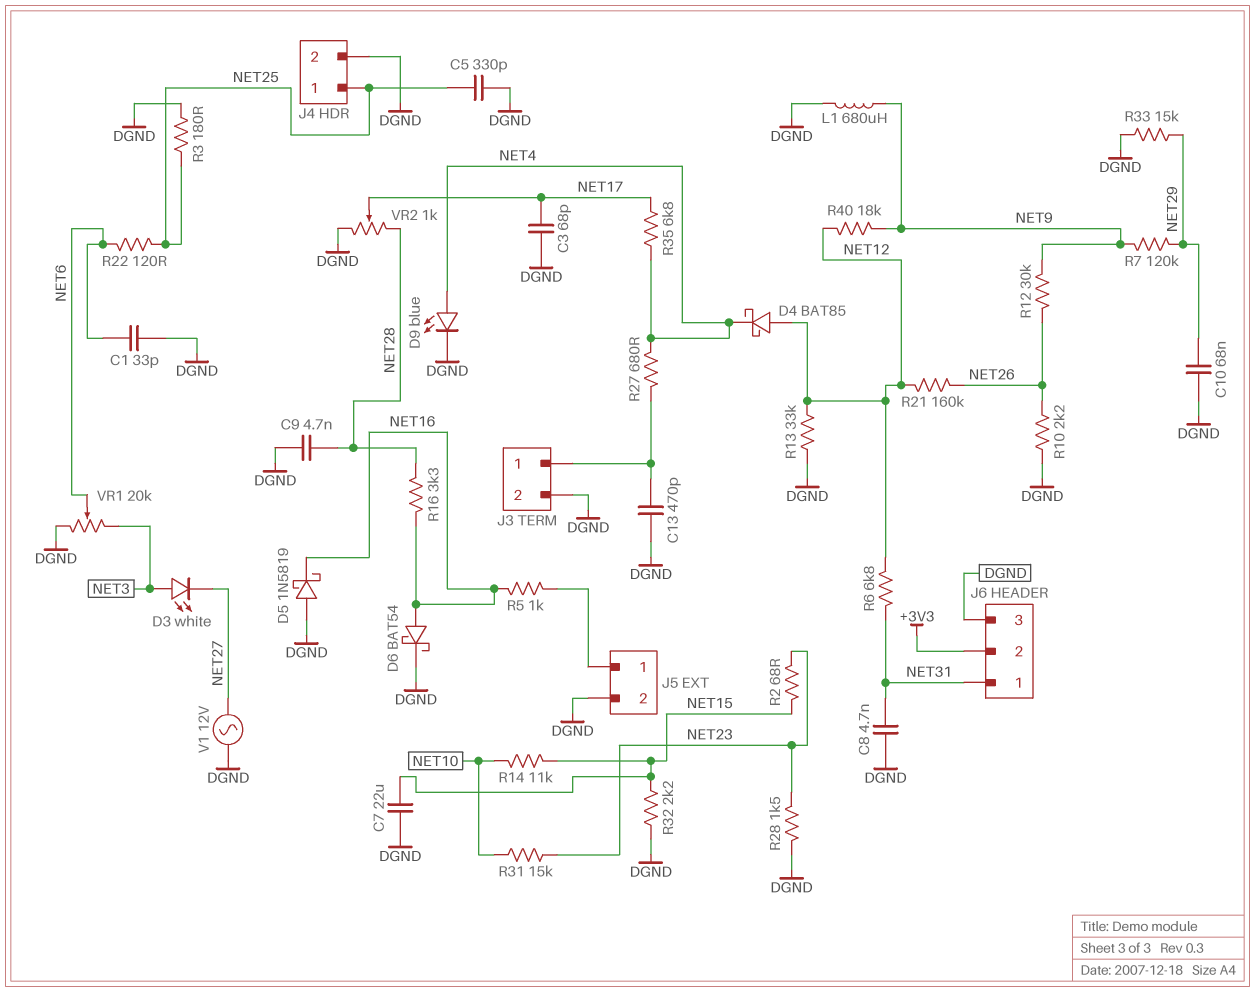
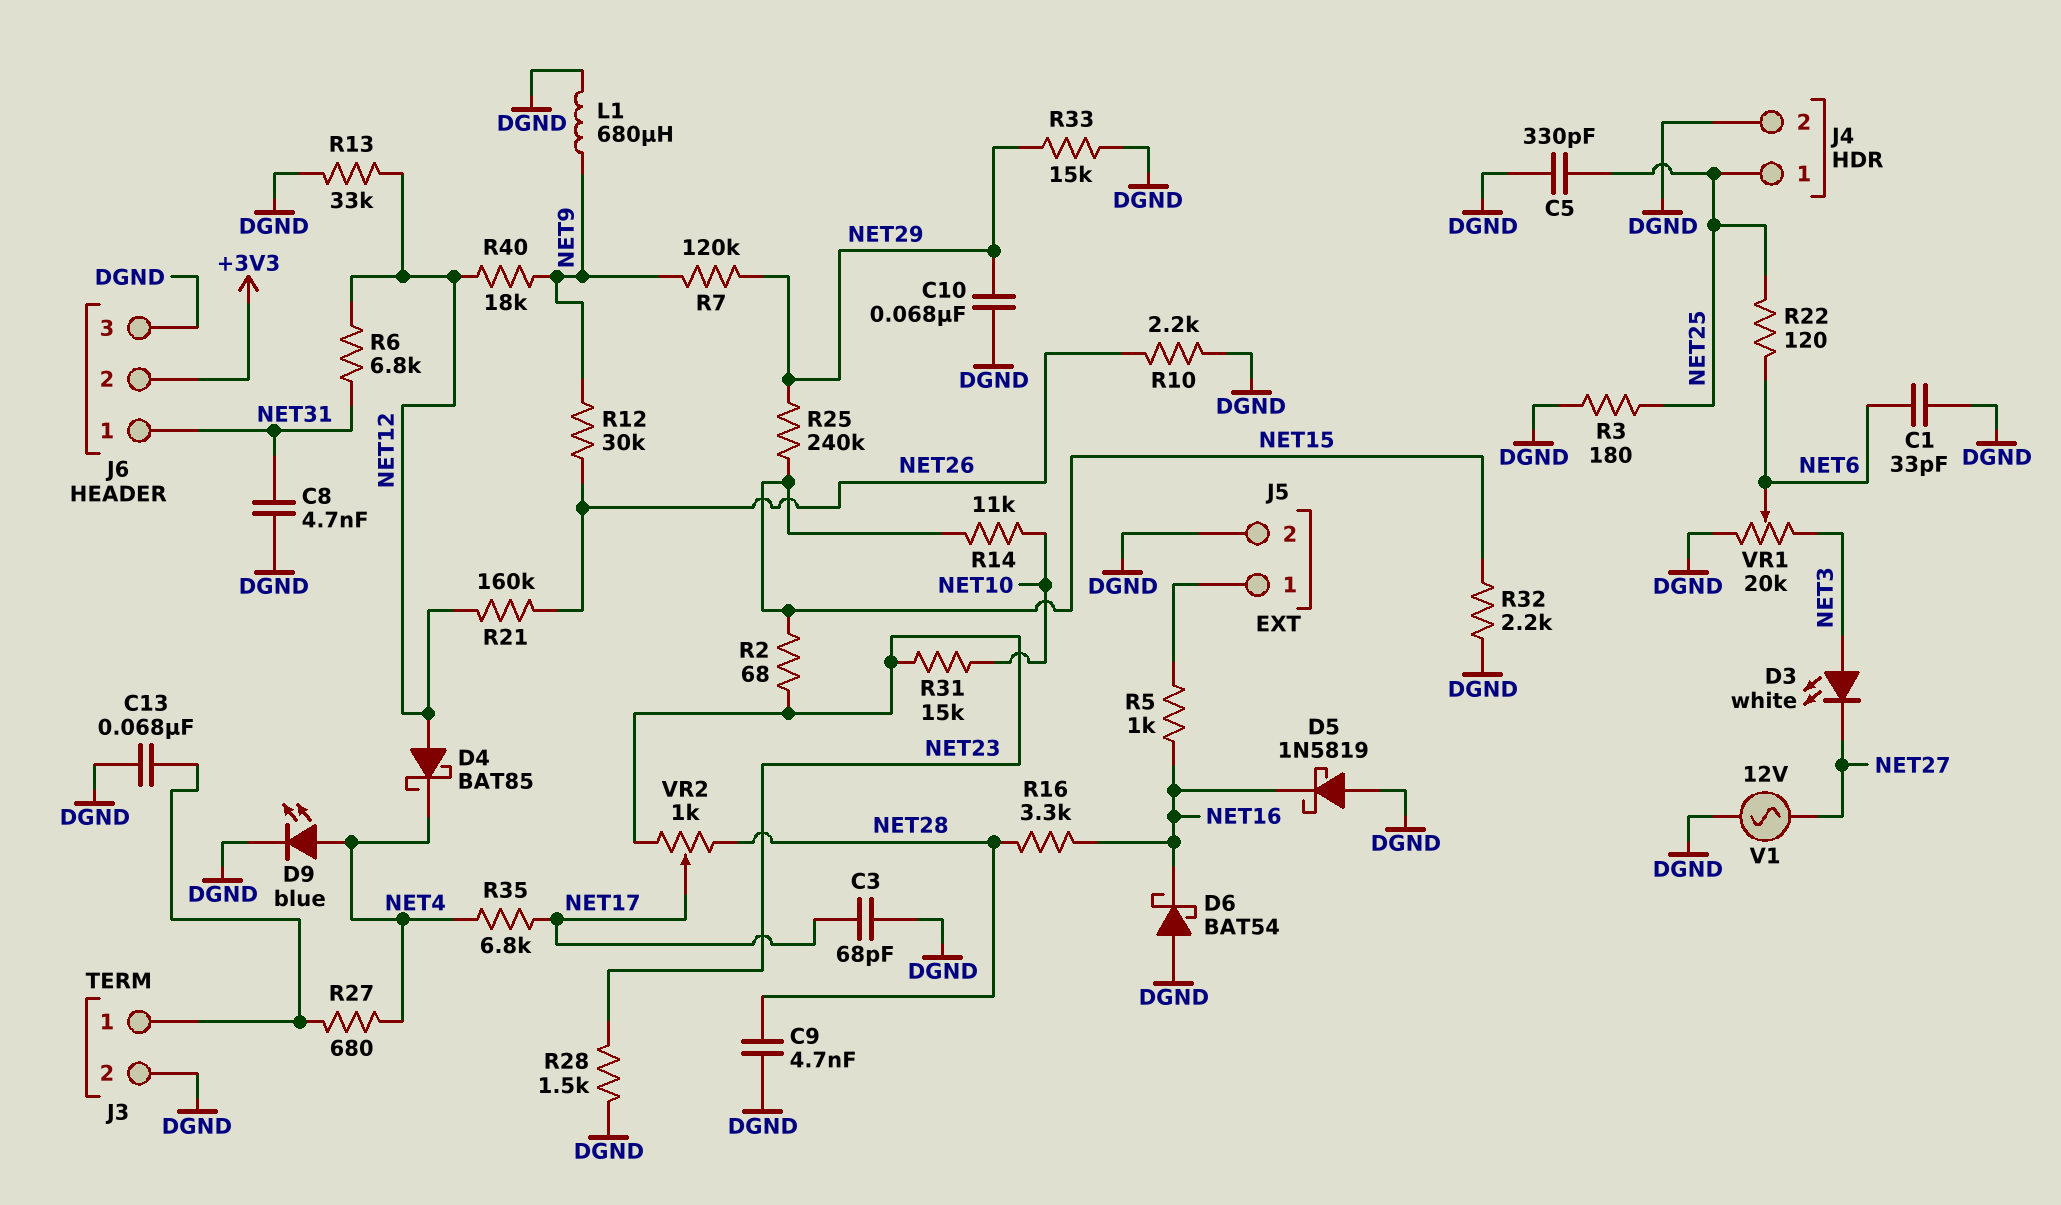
C7: 22uF (DGND, NET15) -> none
C13: 470pF (DGND, J3/1) -> 68nF (DGND, J3/1)
D6: schottky BAT54 (A NET16, K DGND) -> schottky BAT54 (A DGND, K NET16)
R25: none -> 240k (NET15, NET29)
VR2: 1k (DGND, NET28, wiper NET17) -> 1k (NET23, NET28, wiper NET17)

